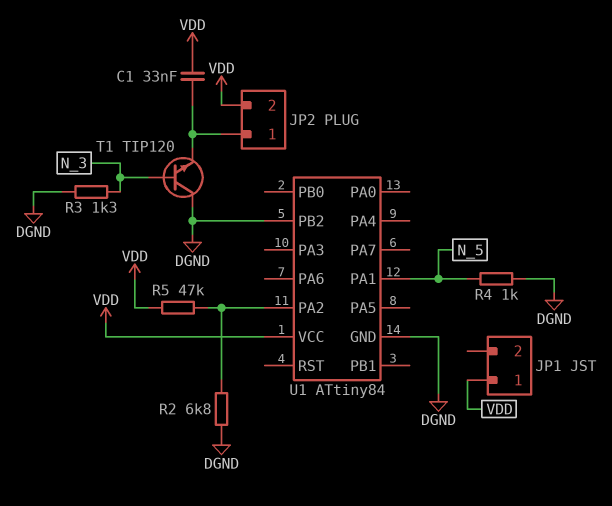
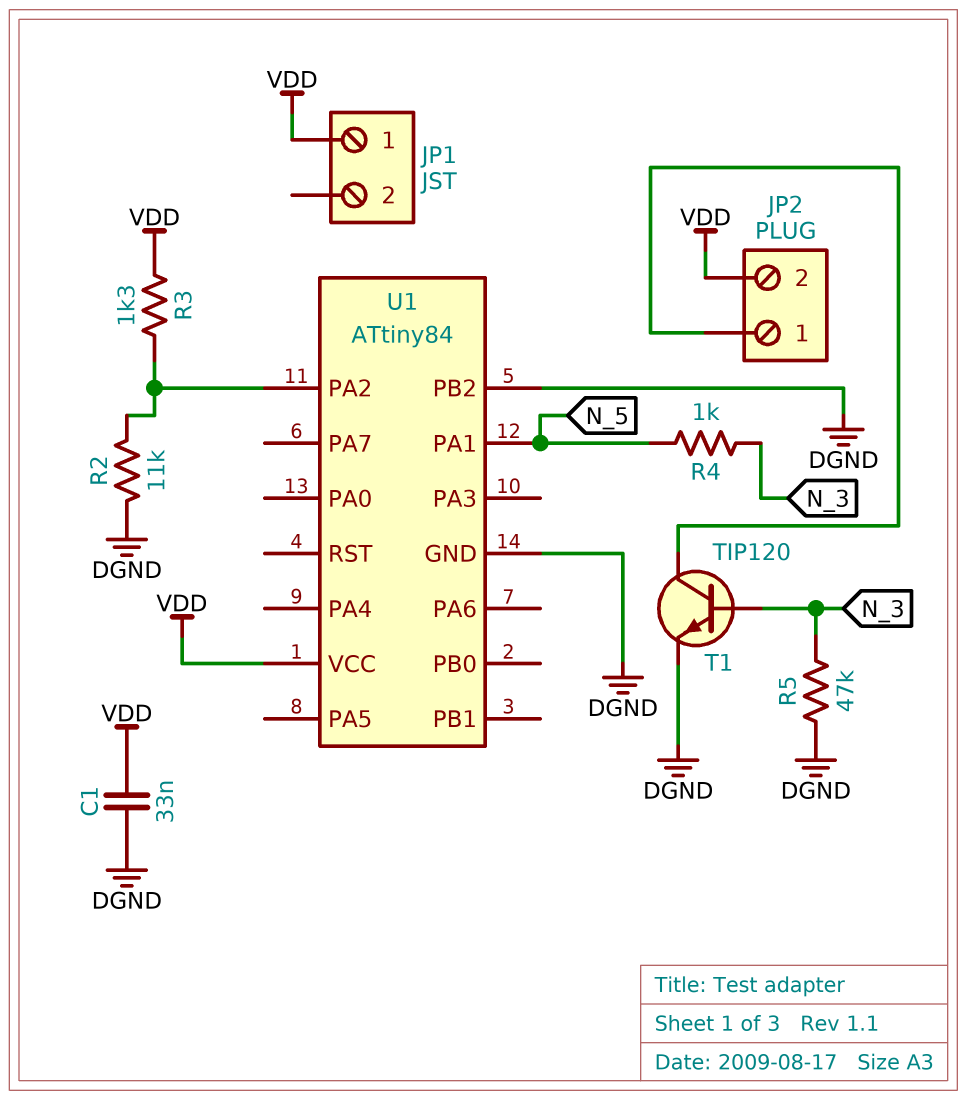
C1: 33nF (JP2/1, VDD) -> 33nF (DGND, VDD)
R2: 6.8k (DGND, U1/PA2) -> 11k (DGND, U1/PA2)
R3: 1.3k (DGND, N_3) -> 1.3k (U1/PA2, VDD)
R4: 1k (DGND, N_5) -> 1k (N_3, N_5)
R5: 47k (U1/PA2, VDD) -> 47k (DGND, N_3)
T1: NPN TIP120 (B N_3, C DGND, E JP2/1) -> NPN TIP120 (B N_3, C JP2/1, E DGND)

